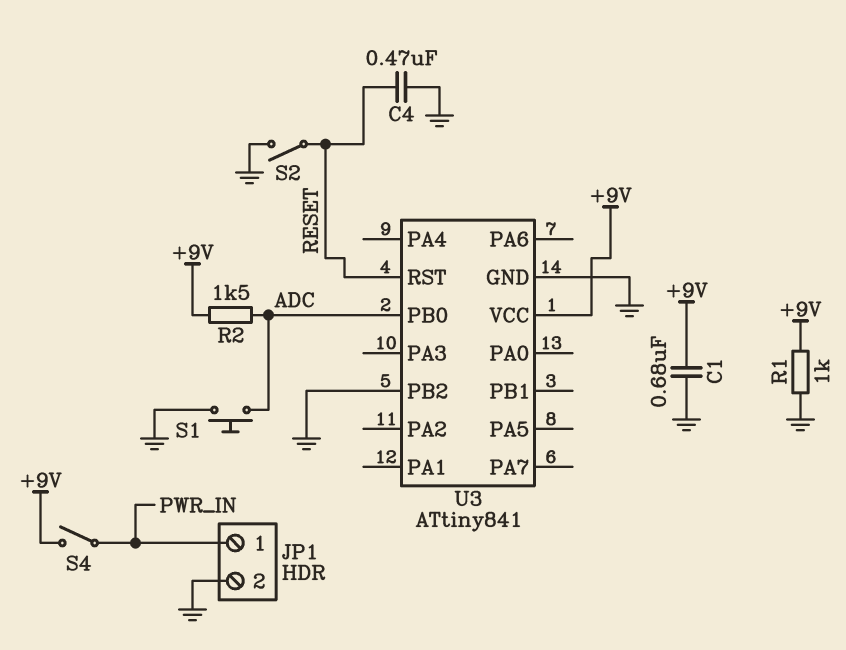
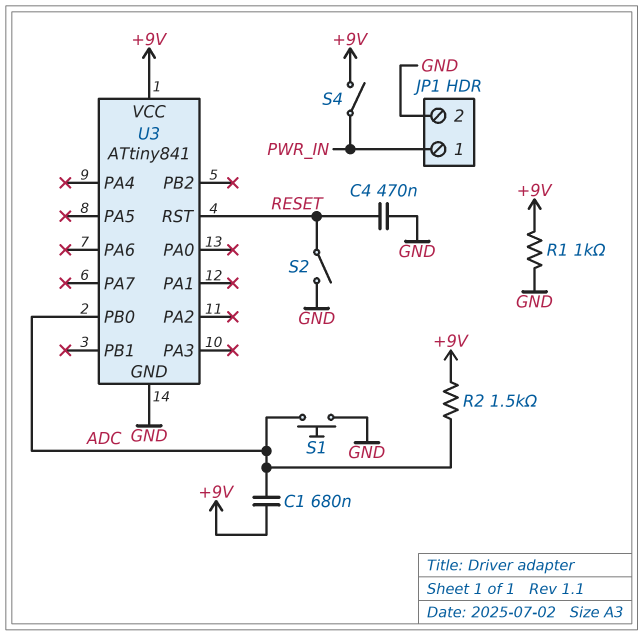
C1: 680nF (+9V, GND) -> 680nF (+9V, ADC)
U3 pin PB2: GND -> none

